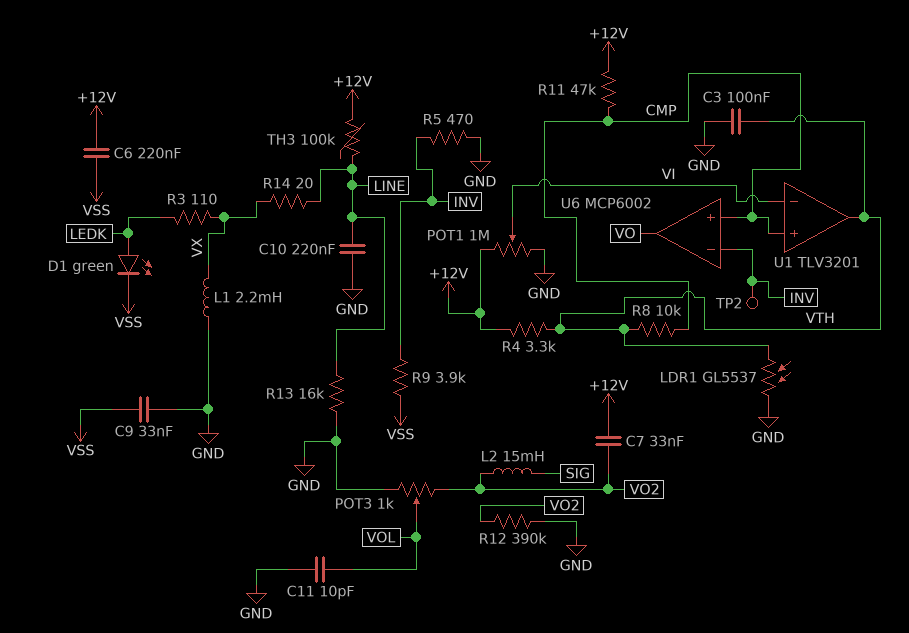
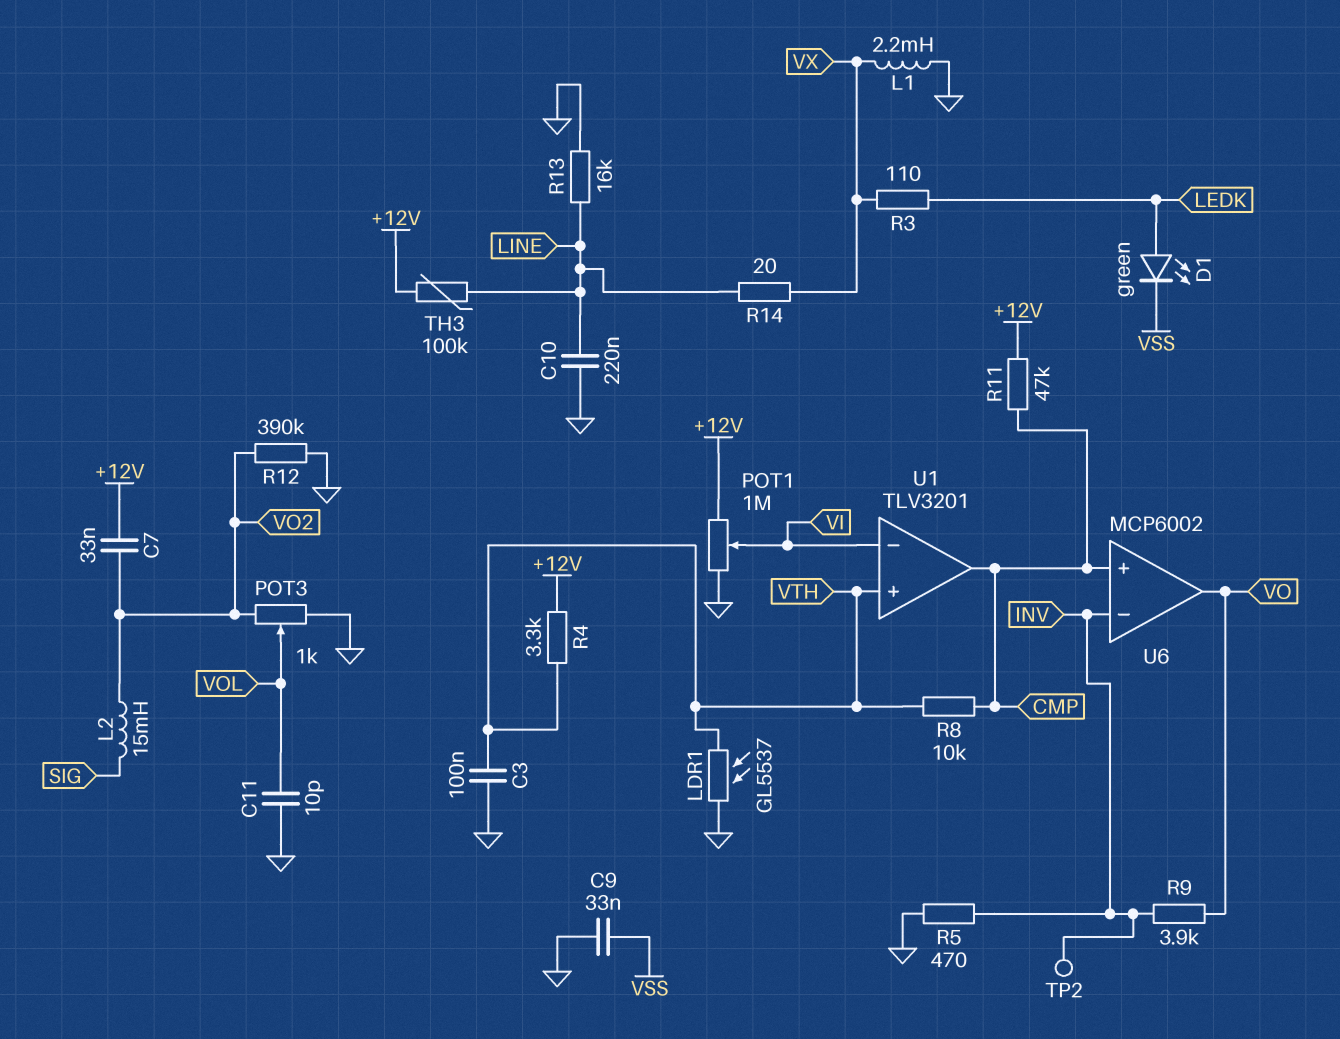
C6: 220nF (+12V, VSS) -> none
R9: 3.9k (INV, VSS) -> 3.9k (INV, VO)
U1 pin in+: CMP -> VTH
U1 pin out: VTH -> CMP

